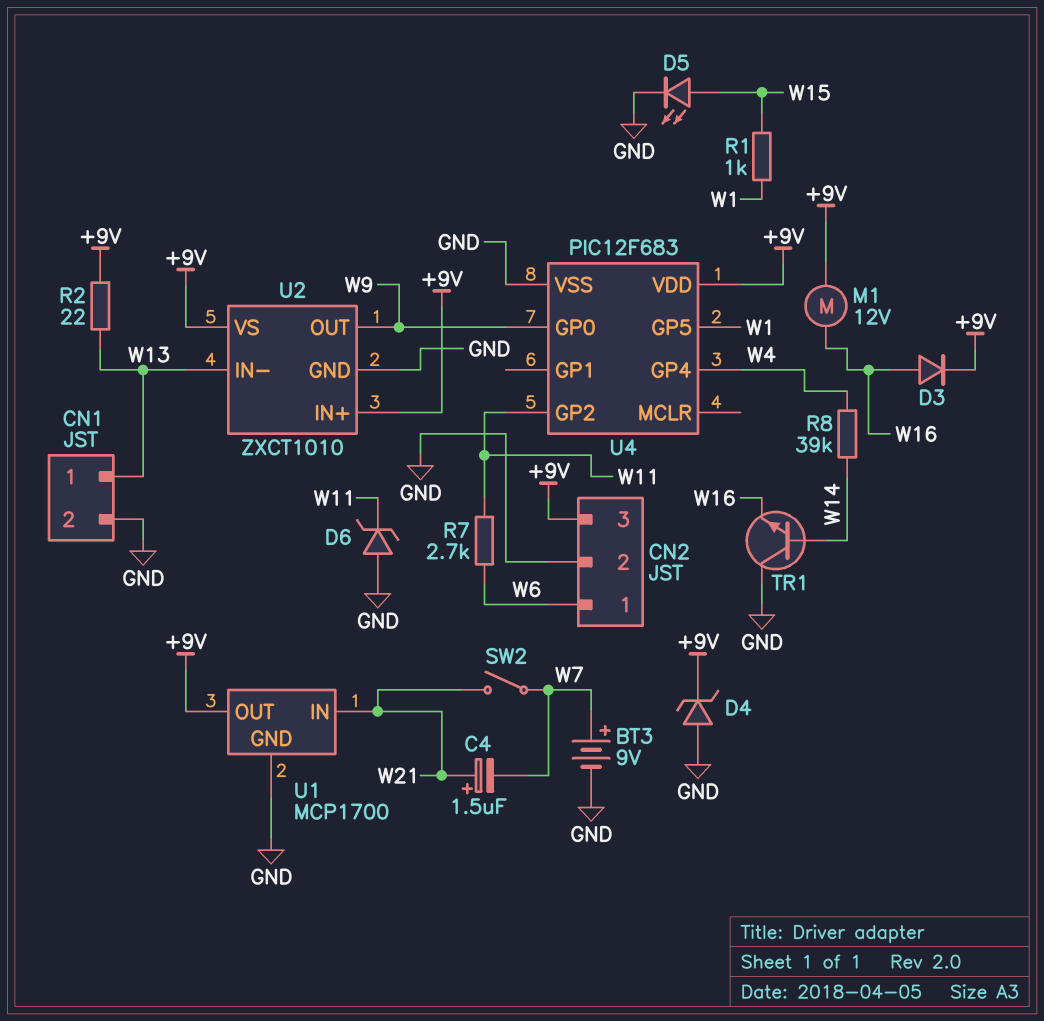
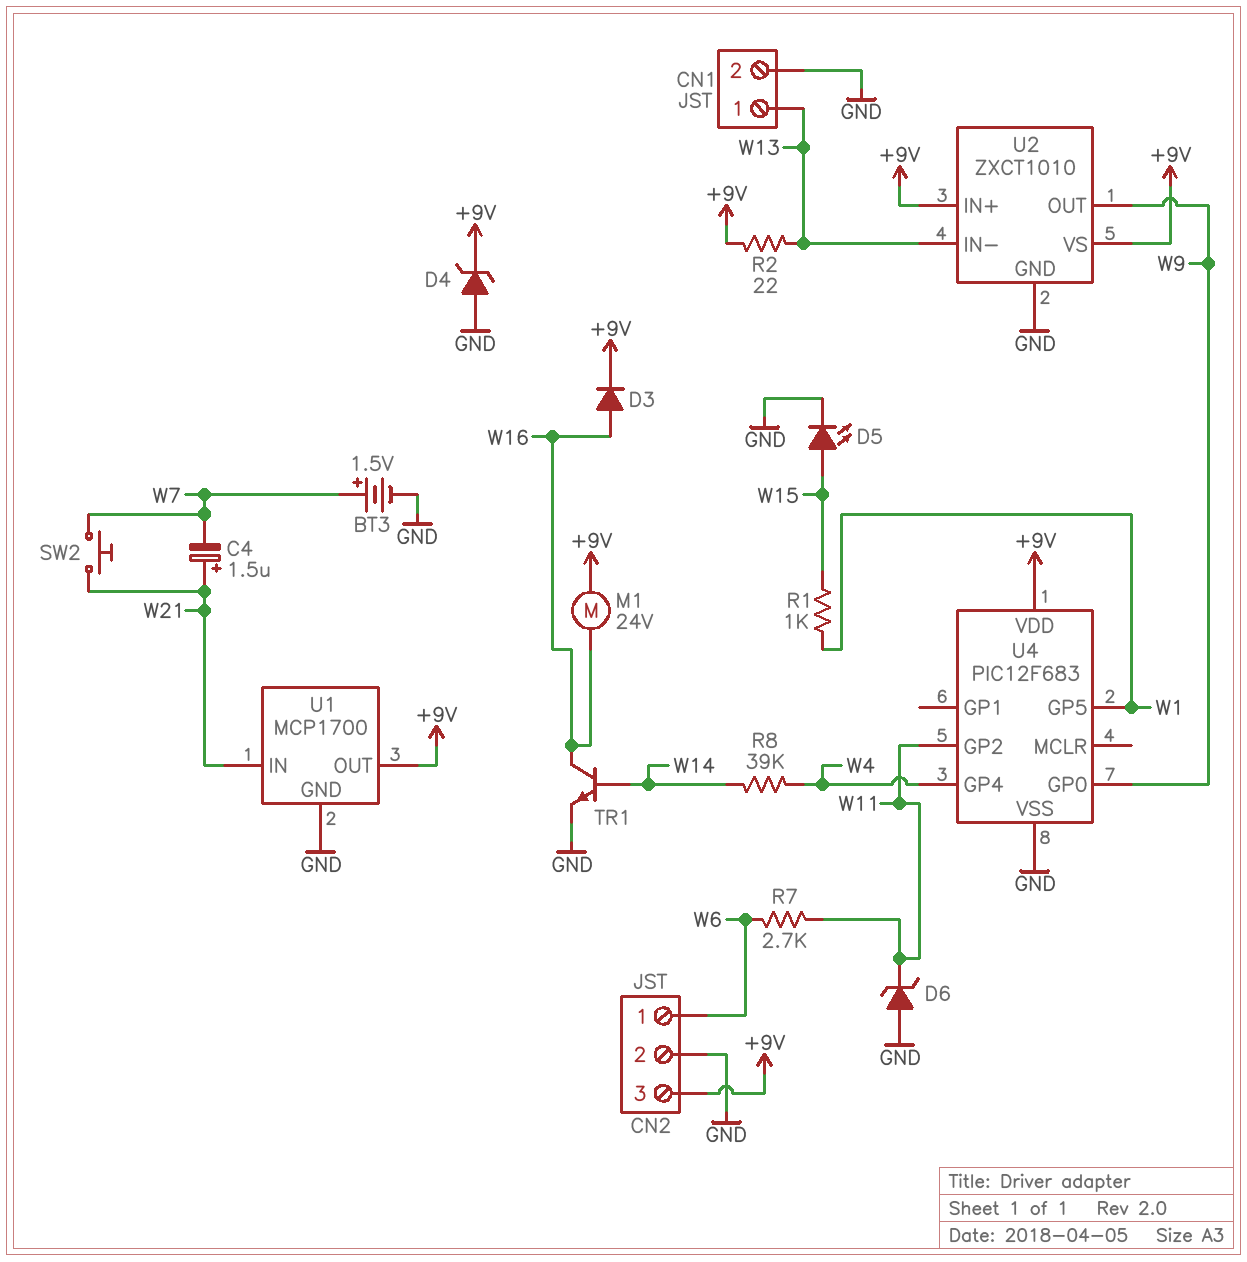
BT3: 9V (plus W7, minus GND) -> 1.5V (plus W7, minus GND)
M1: motor 12V (+9V, W16) -> motor 24V (+9V, W16)
SW2: switch (W7, W21) -> button (W7, W21)
TR1: NPN (B W14, C GND, E W16) -> NPN (B W14, C W16, E GND)

